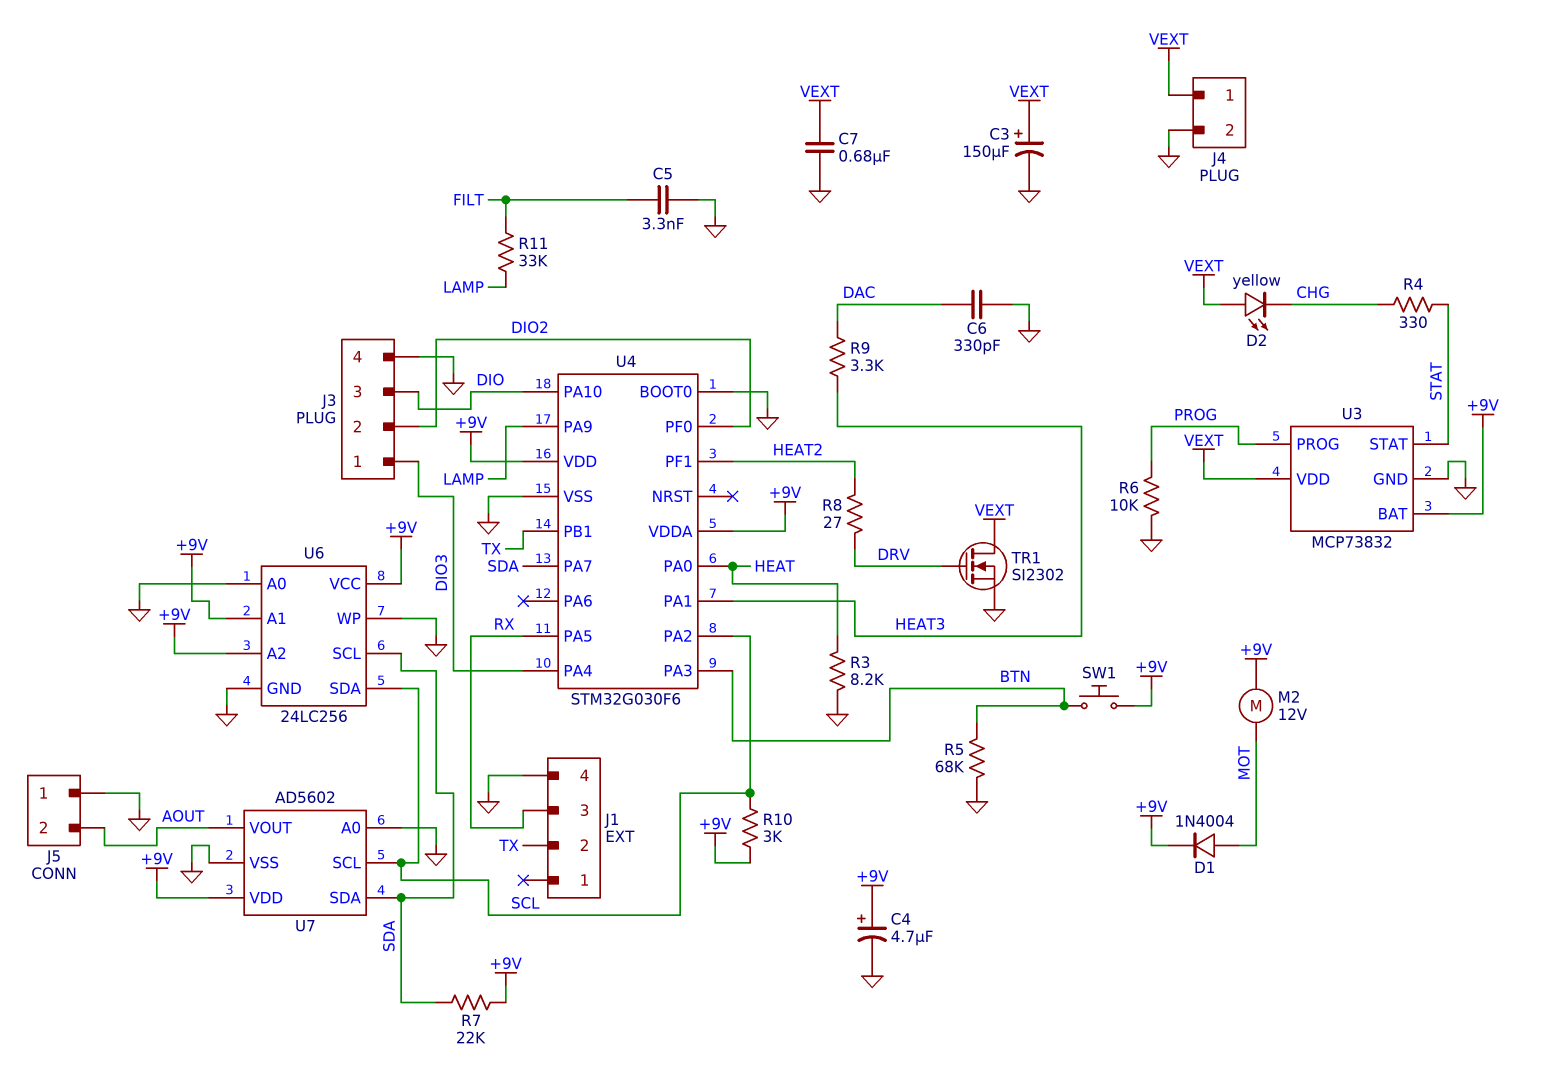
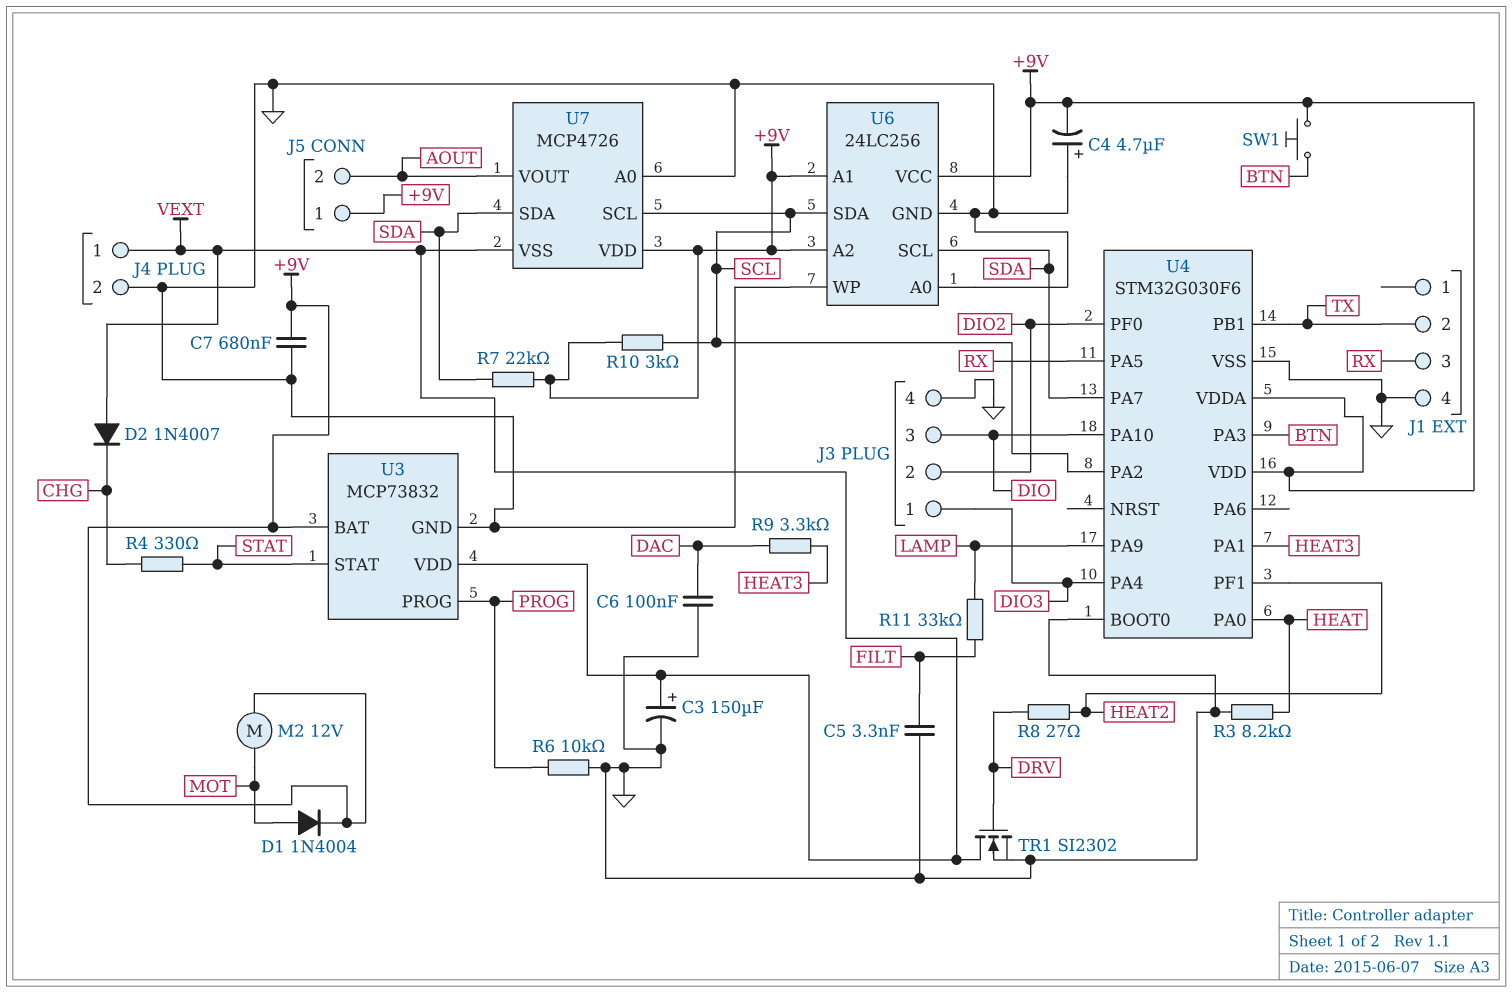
C4: 4.7uF (plus +9V, minus GND) -> 4.7uF (plus GND, minus +9V)
C6: 330pF (DAC, GND) -> 100nF (DAC, GND)
C7: 680nF (GND, VEXT) -> 680nF (+9V, GND)
D2: LED yellow (A VEXT, K CHG) -> diode 1N4007 (A VEXT, K CHG)
J5 pin 1: GND -> +9V
R5: 68k (BTN, GND) -> none
U7: AD5602 -> MCP4726
U7 pin VSS: GND -> VEXT

